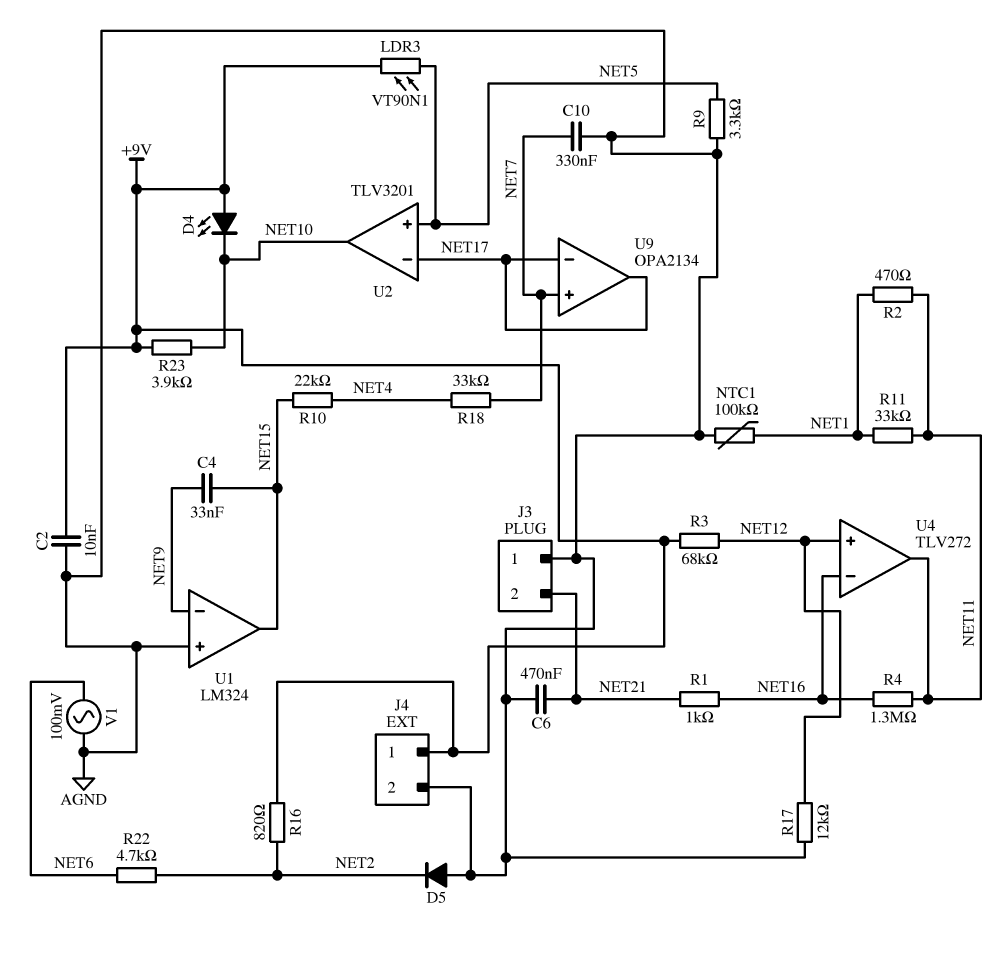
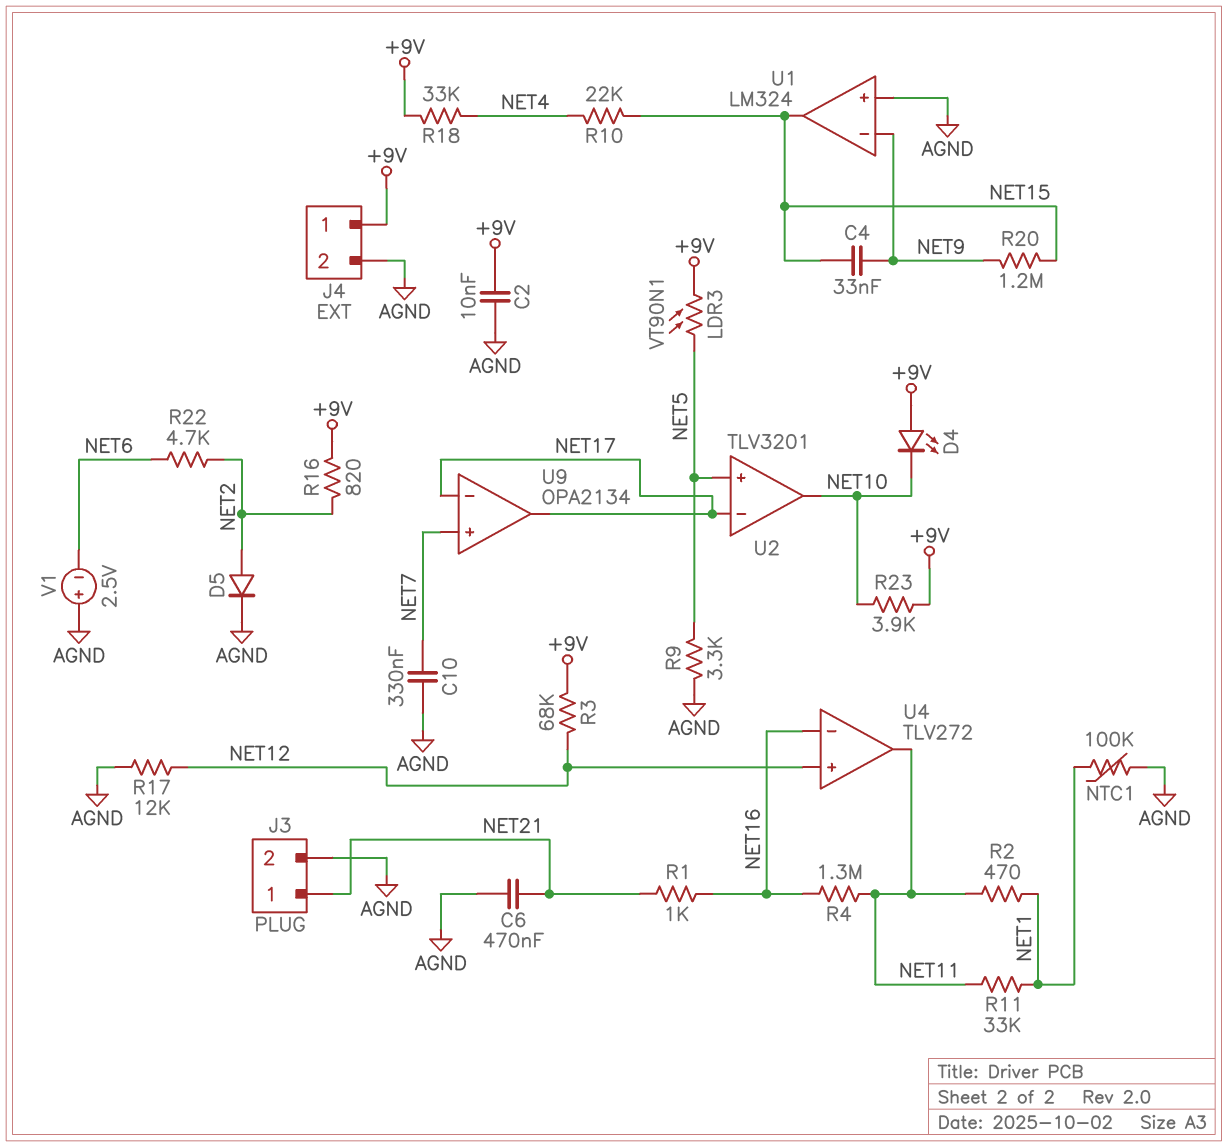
D5: diode (A AGND, K NET2) -> diode (A NET2, K AGND)
J3 pin 1: AGND -> NET21
J3 pin 2: NET21 -> AGND
R18: 33k (NET4, NET7) -> 33k (+9V, NET4)
R20: none -> 1.2M (NET9, NET15)
V1: AC 100mV (AGND, NET6) -> 2.5V (plus AGND, minus NET6)

